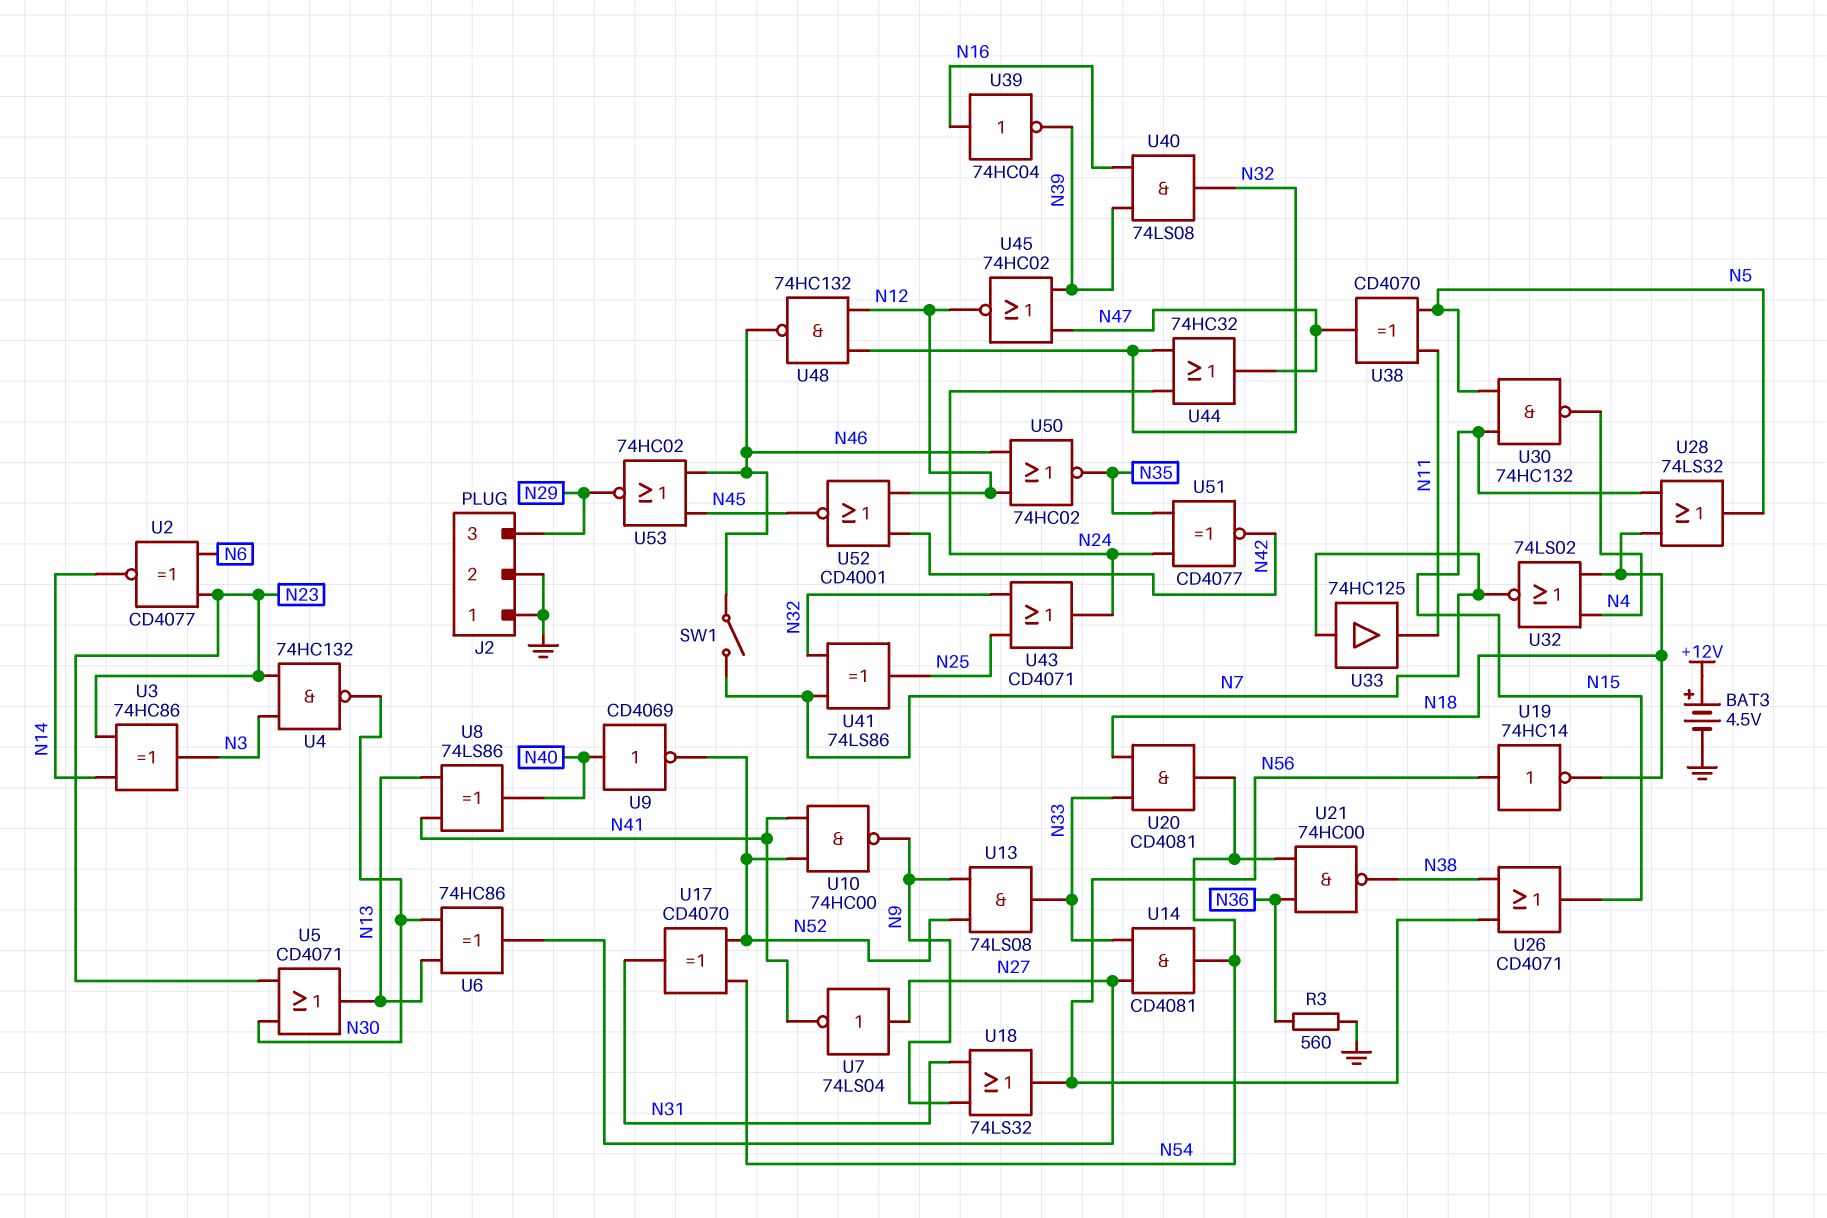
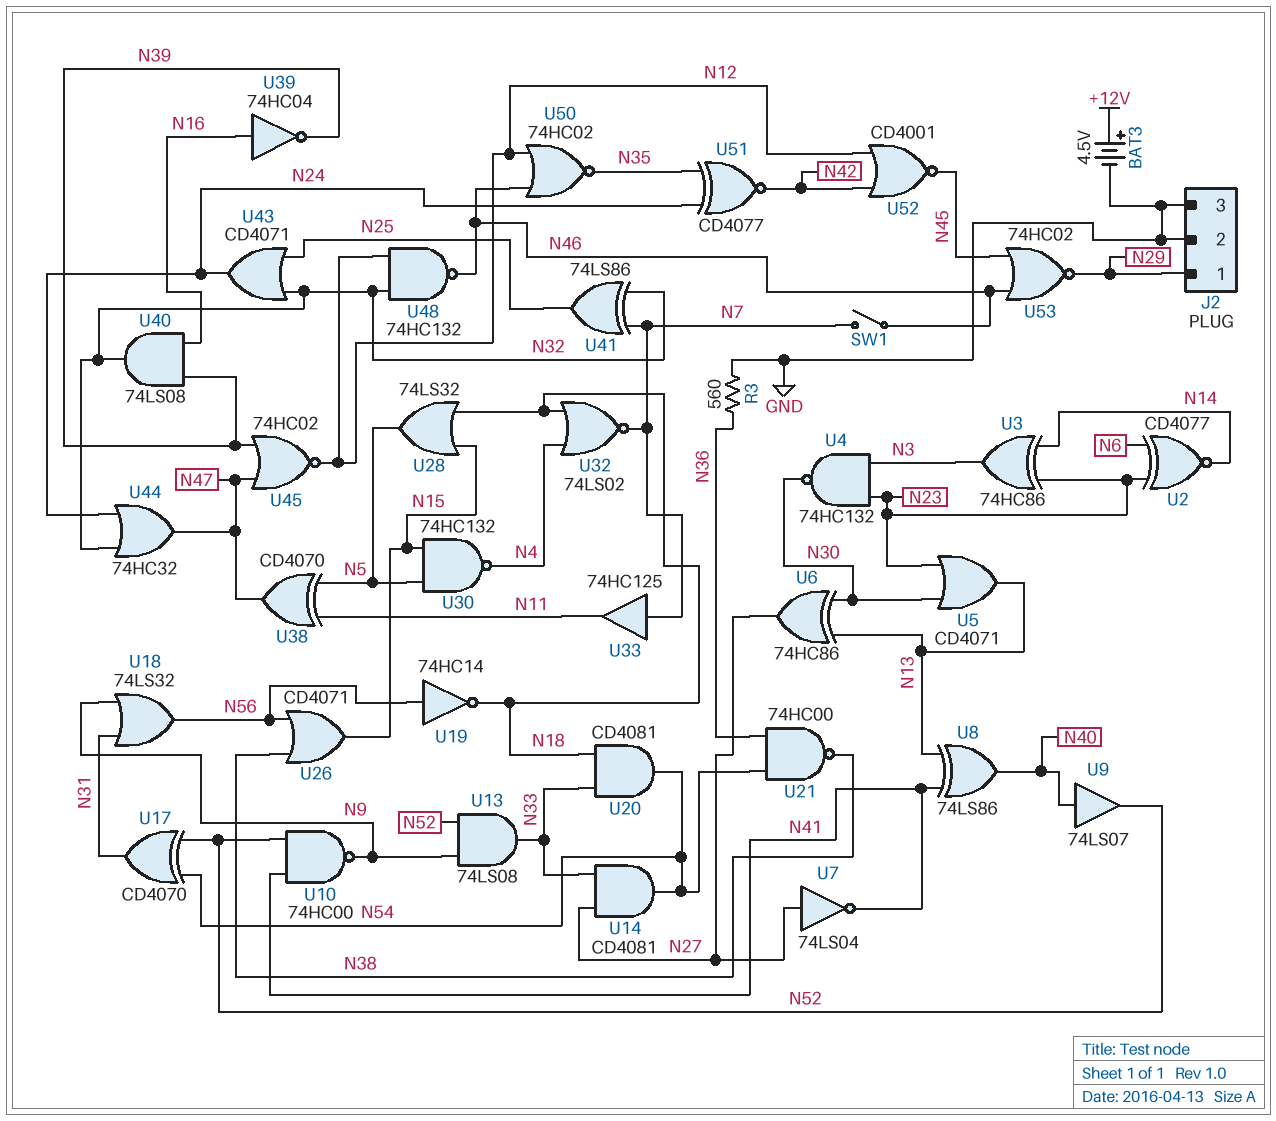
J2 pin 1: GND -> N29
J2 pin 3: N29 -> GND
U9: NOT CD4069 (in N40, out N52) -> buffer 74LS07 (in N40, out N52)

